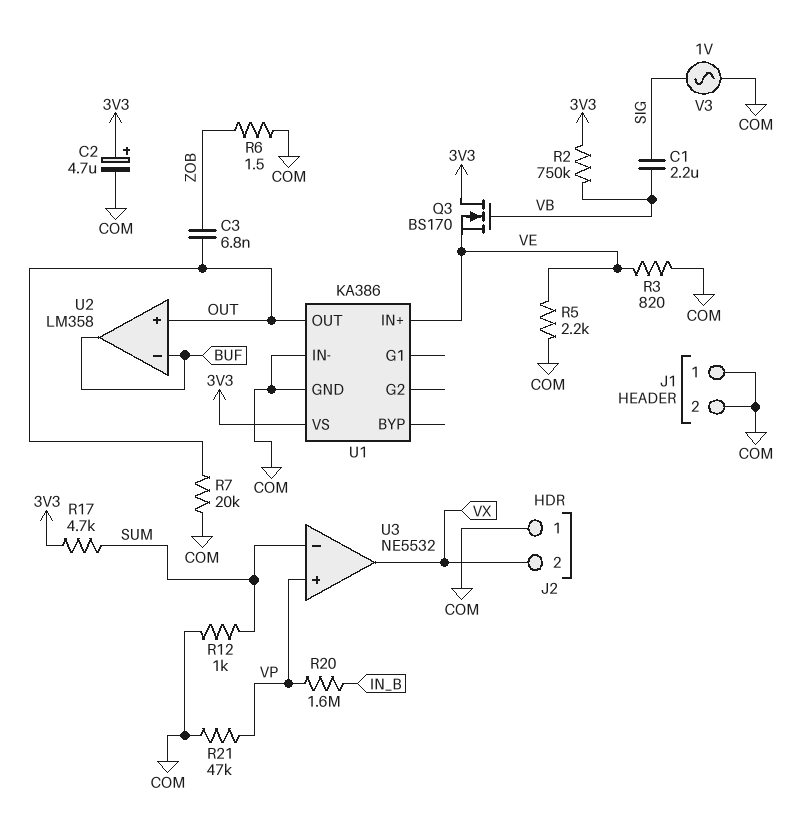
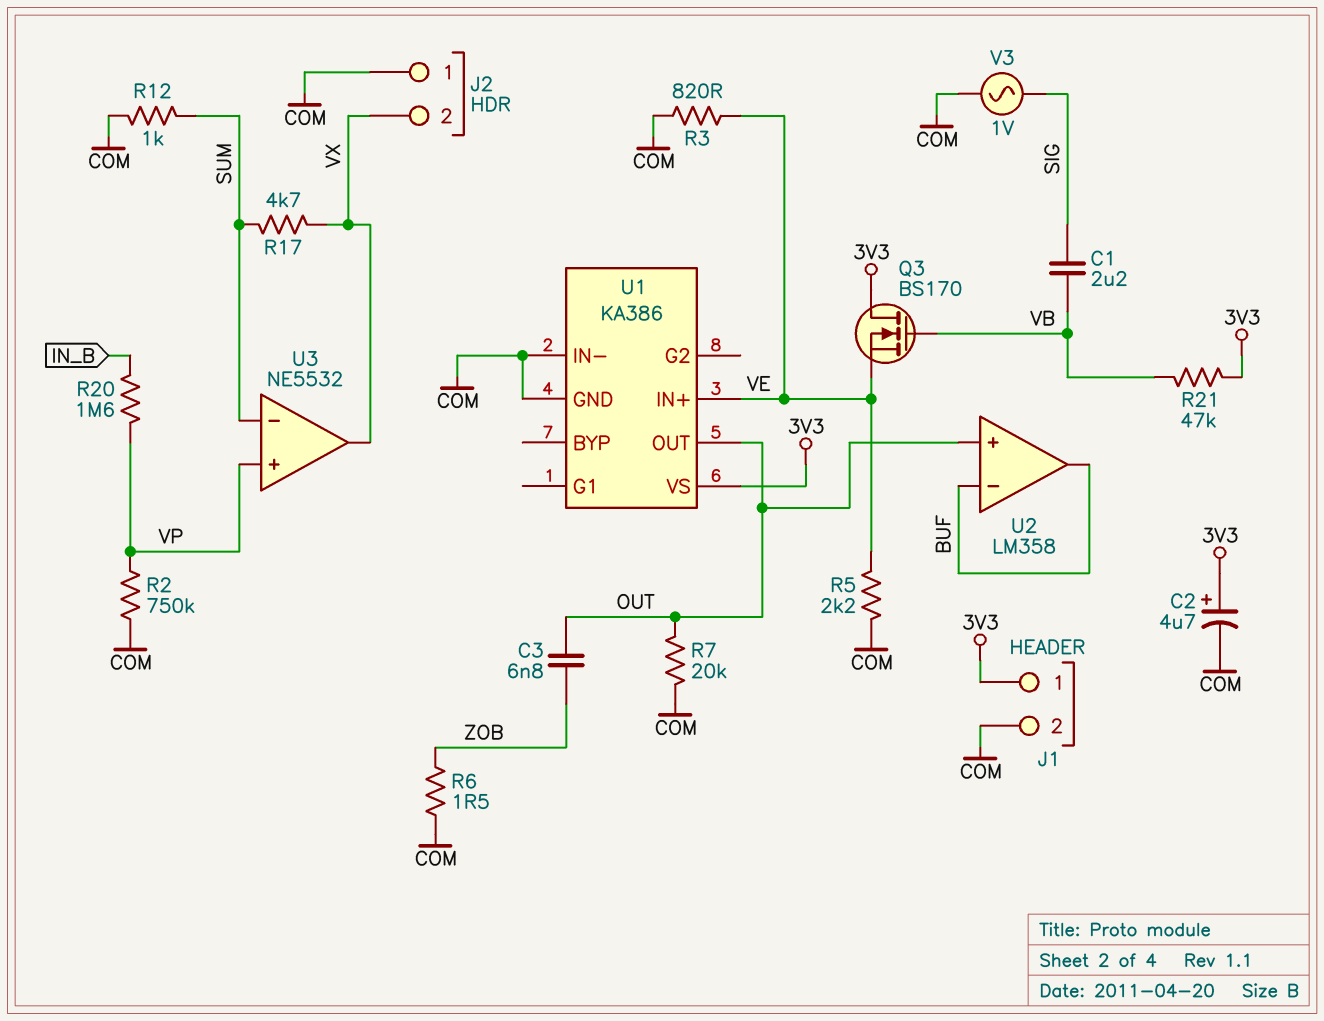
J1 pin 1: COM -> 3V3
R2: 750k (3V3, VB) -> 750k (COM, VP)
R17: 4.7k (3V3, SUM) -> 4.7k (SUM, VX)
R21: 47k (COM, VP) -> 47k (3V3, VB)

